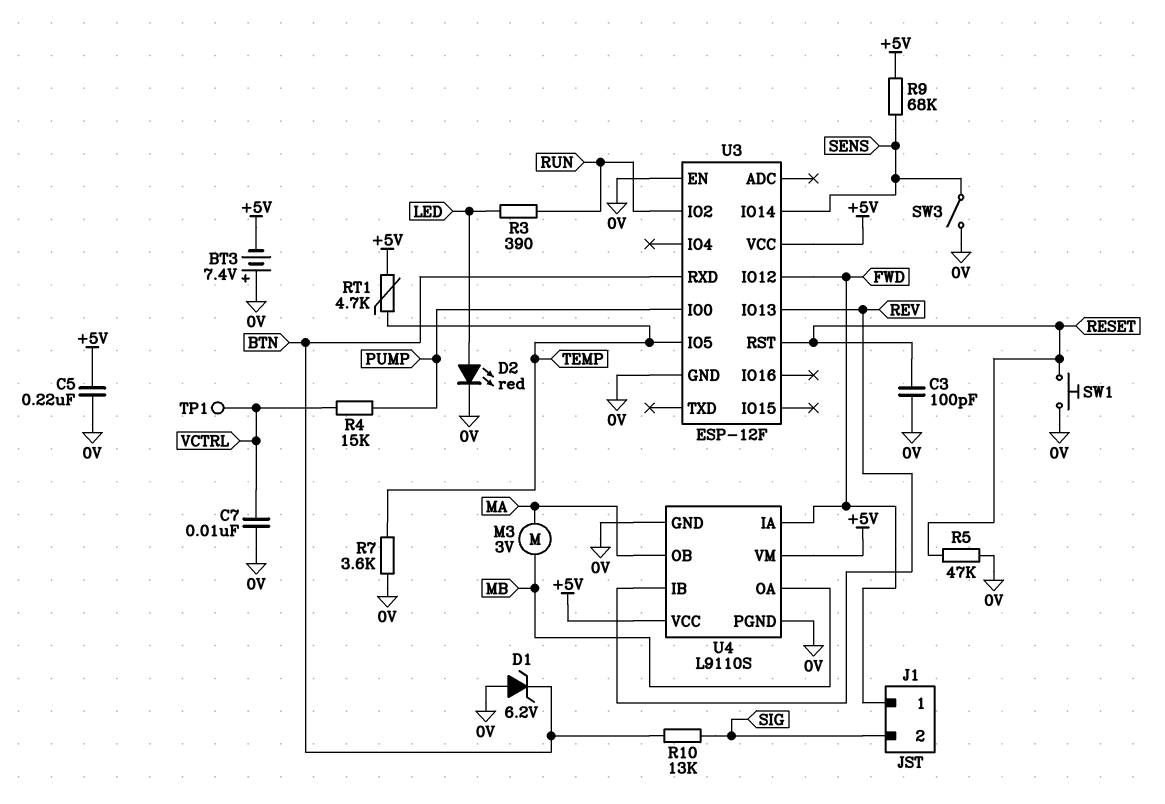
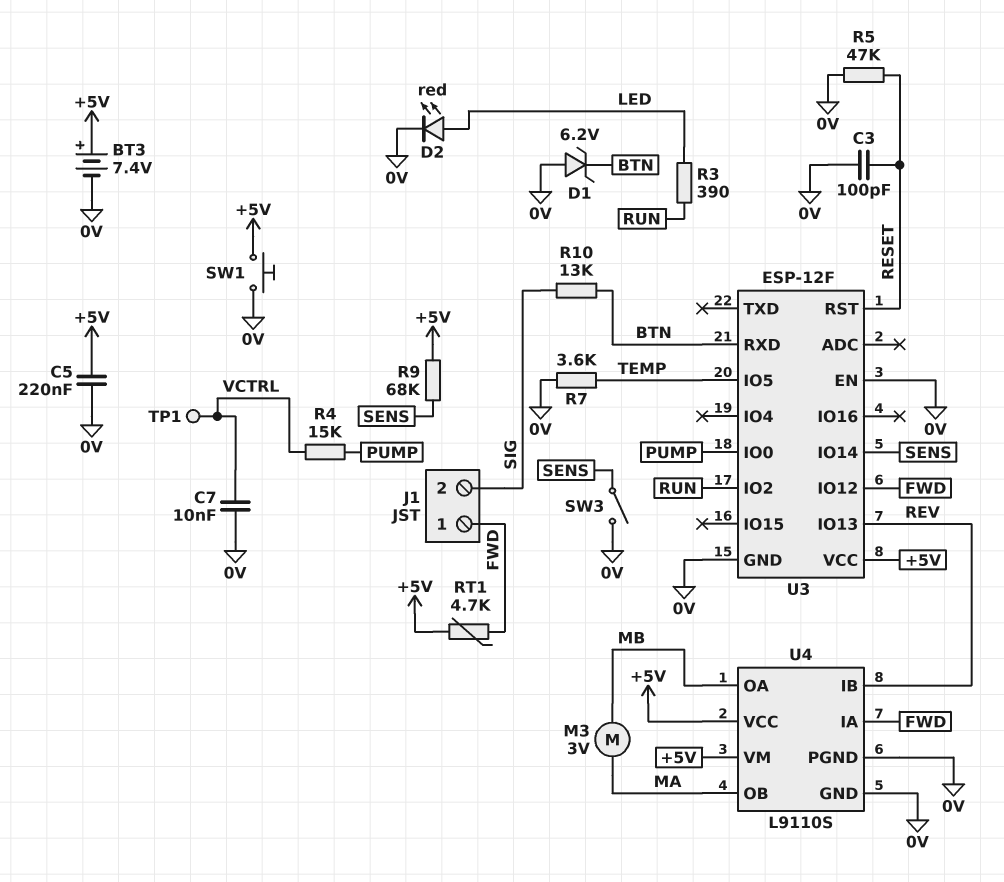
BT3: 7.4V (plus 0V, minus +5V) -> 7.4V (plus +5V, minus 0V)
RT1: 4.7k (+5V, TEMP) -> 4.7k (+5V, FWD)
SW1: button (0V, RESET) -> button (+5V, 0V)

